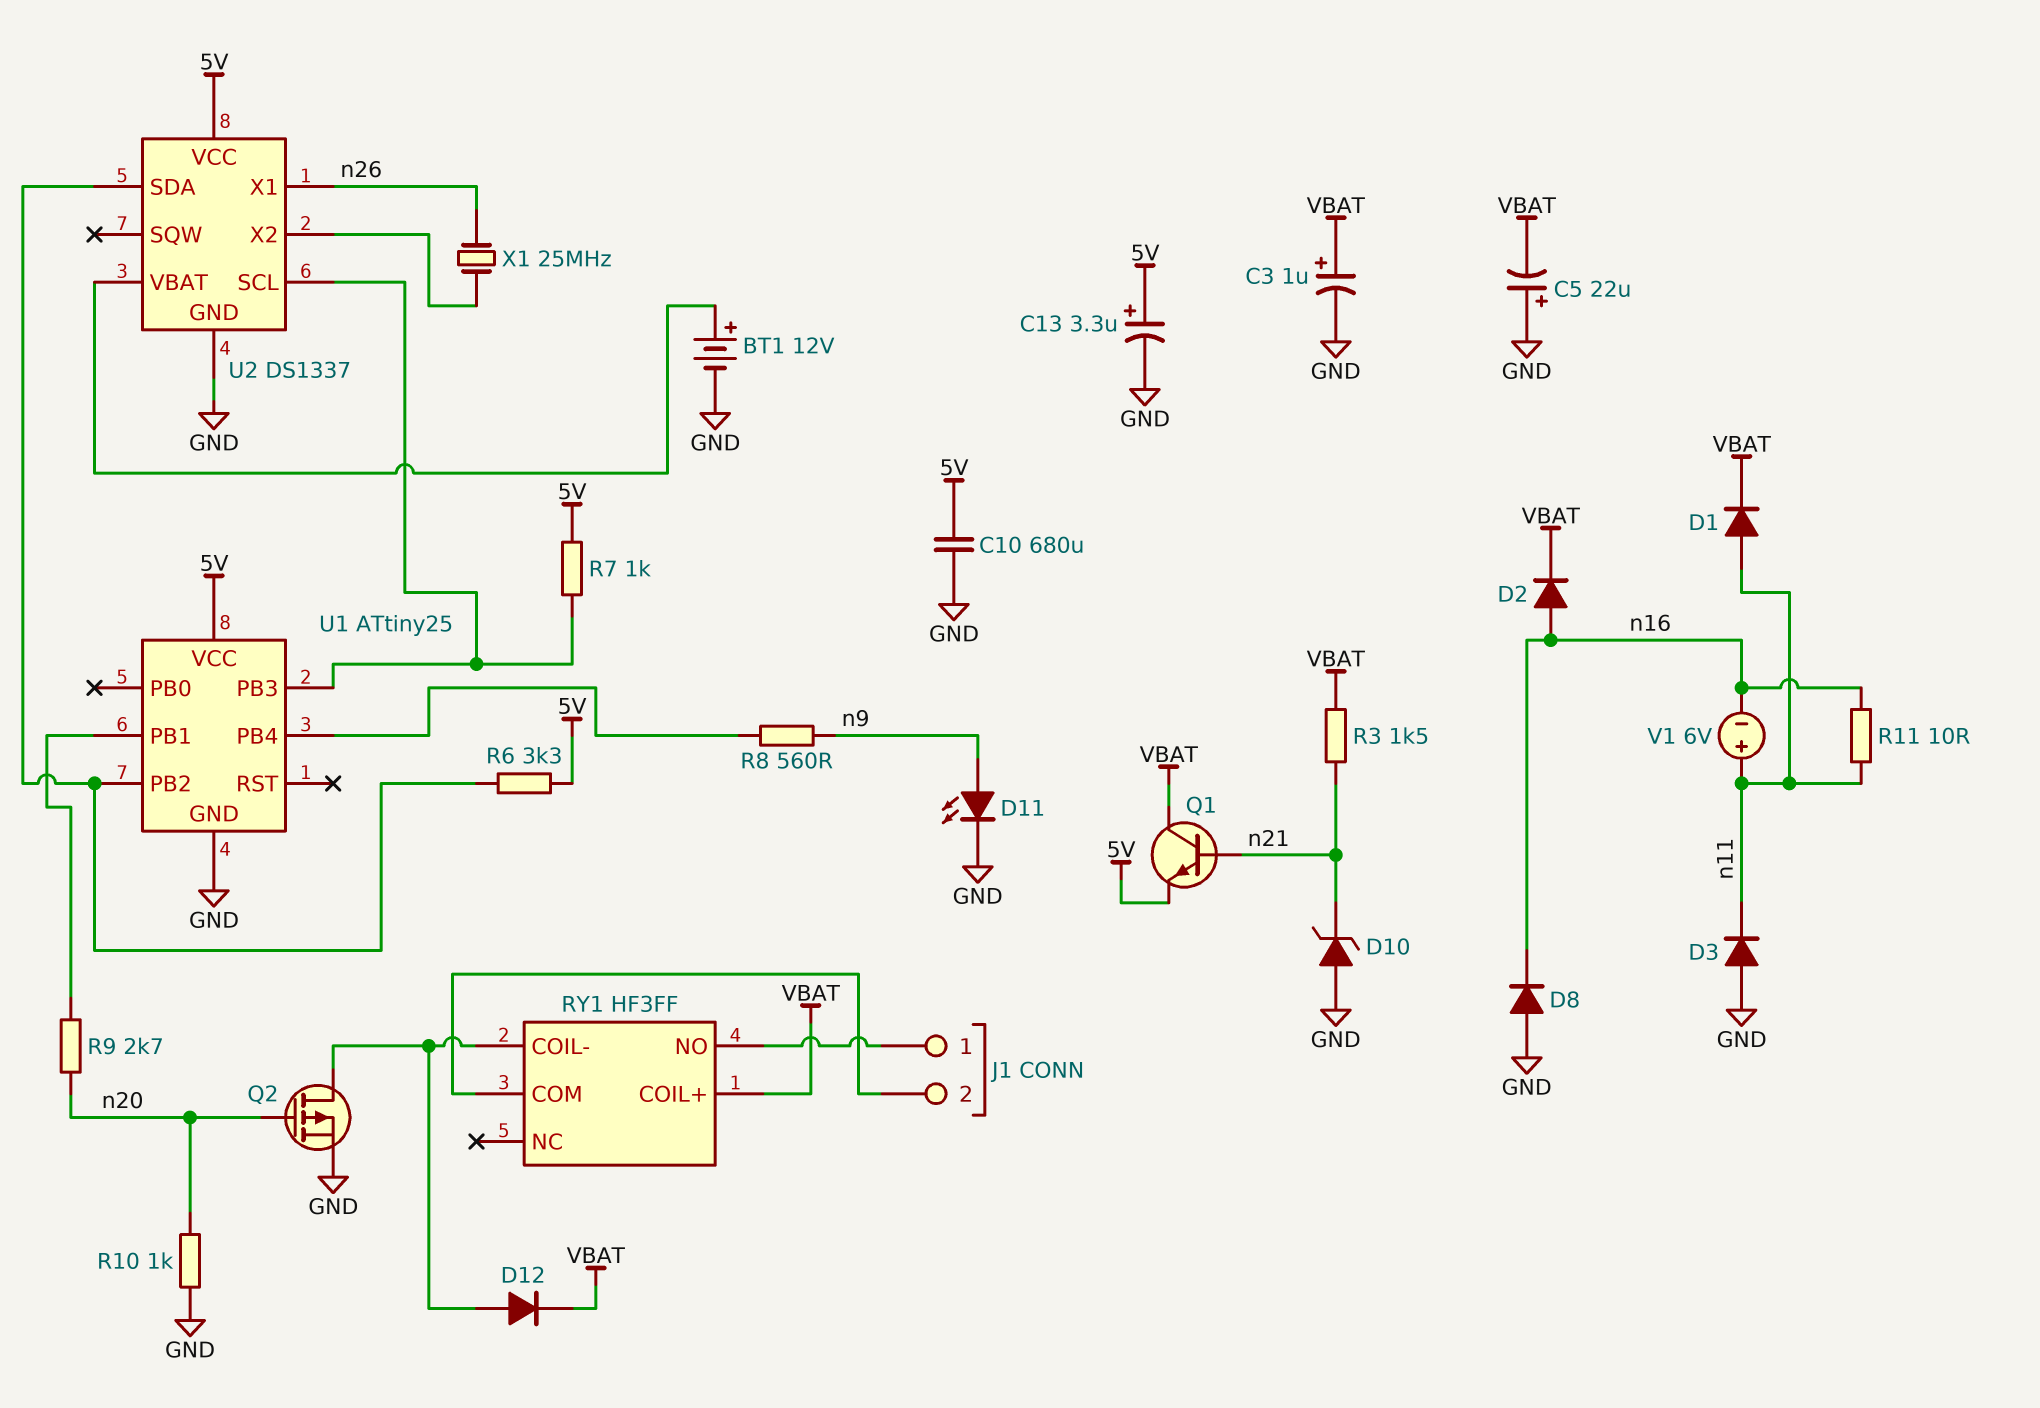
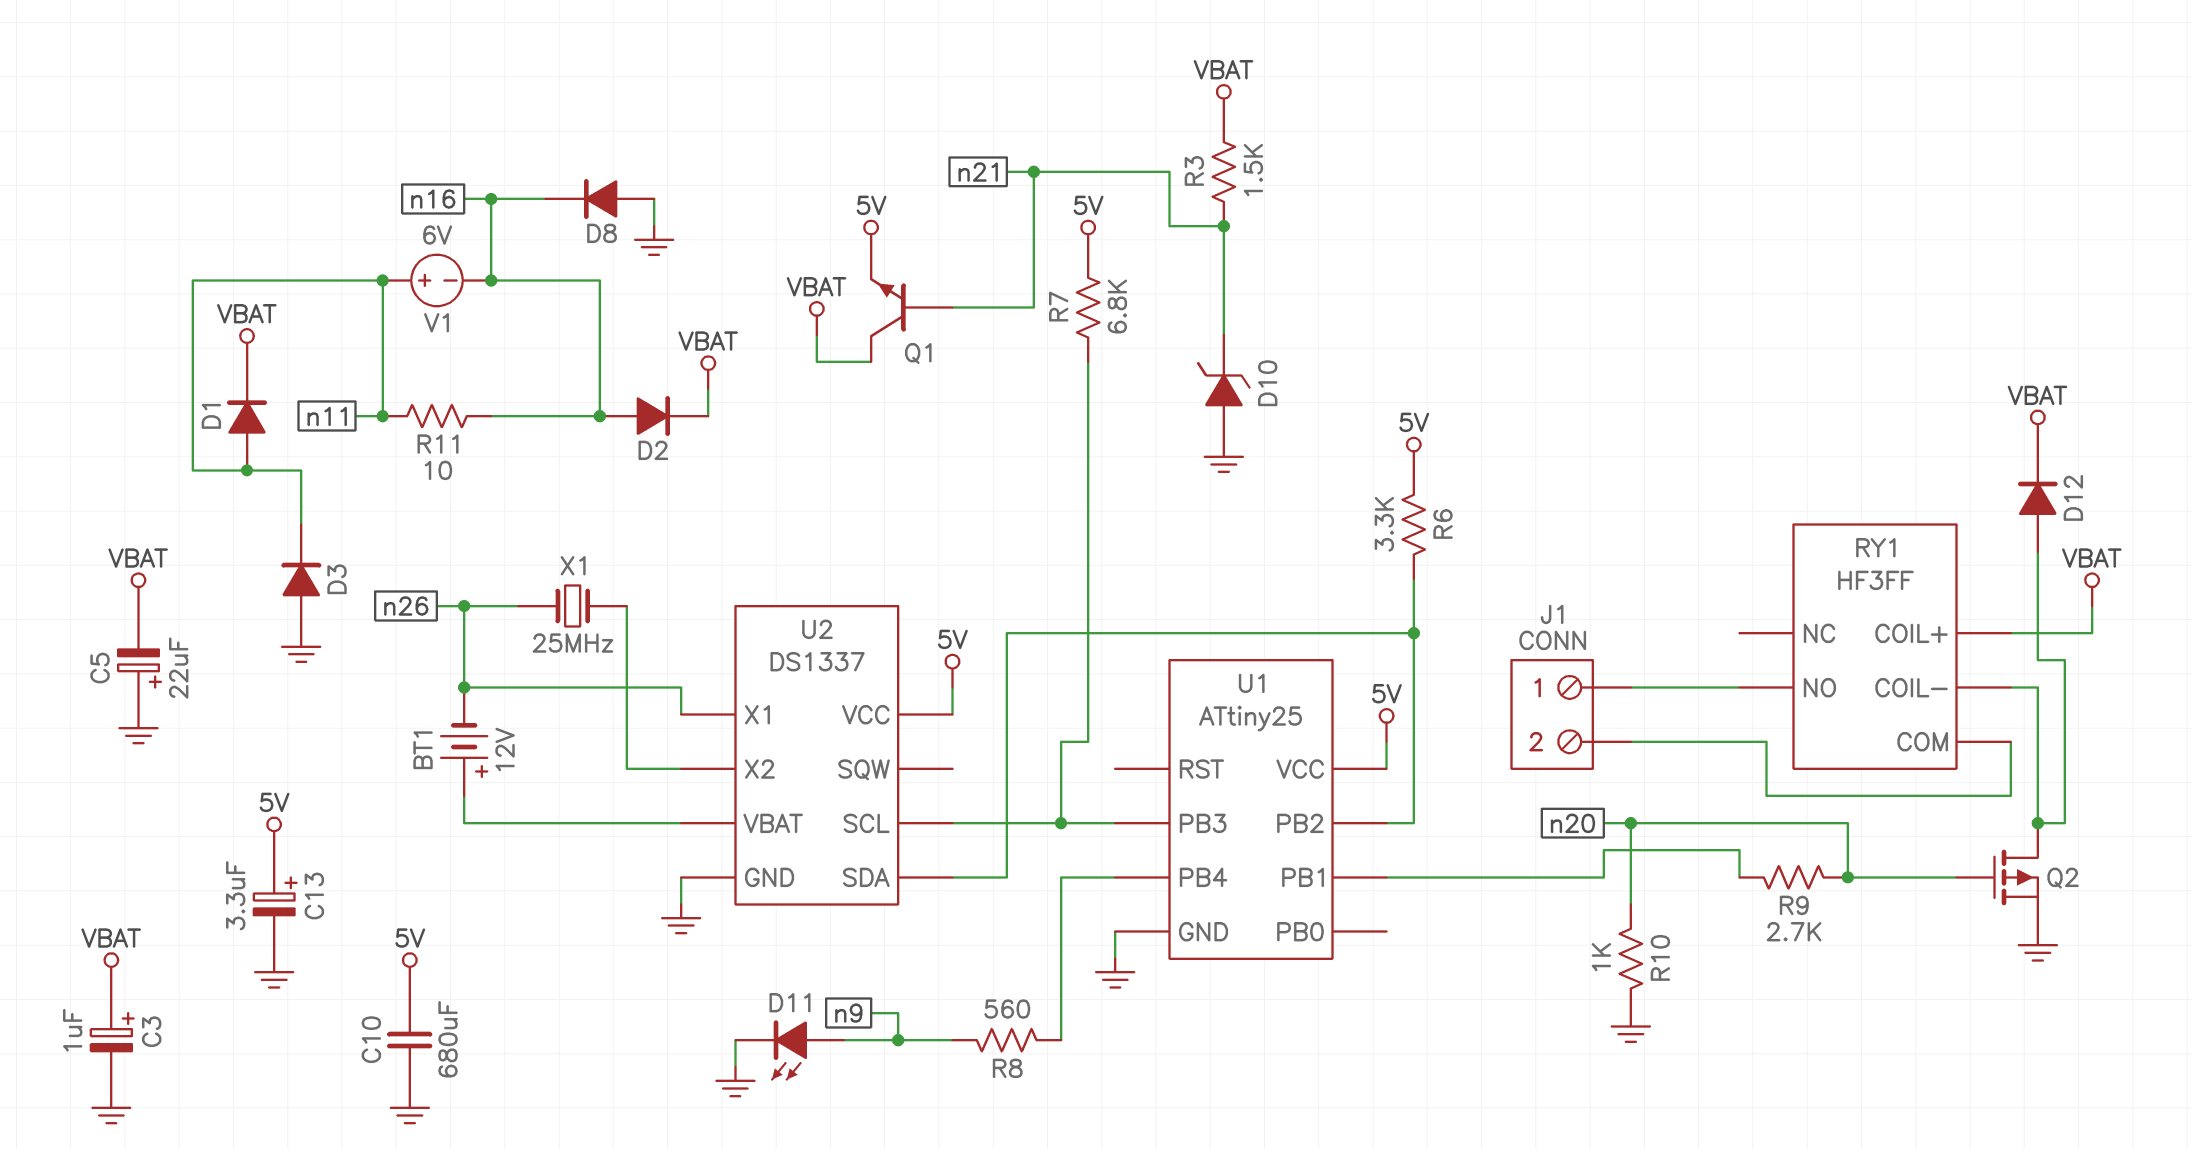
BT1: 12V (plus U2/VBAT, minus GND) -> 12V (plus U2/VBAT, minus n26)
R7: 1k (5V, U1/PB3) -> 6.8k (5V, U1/PB3)

